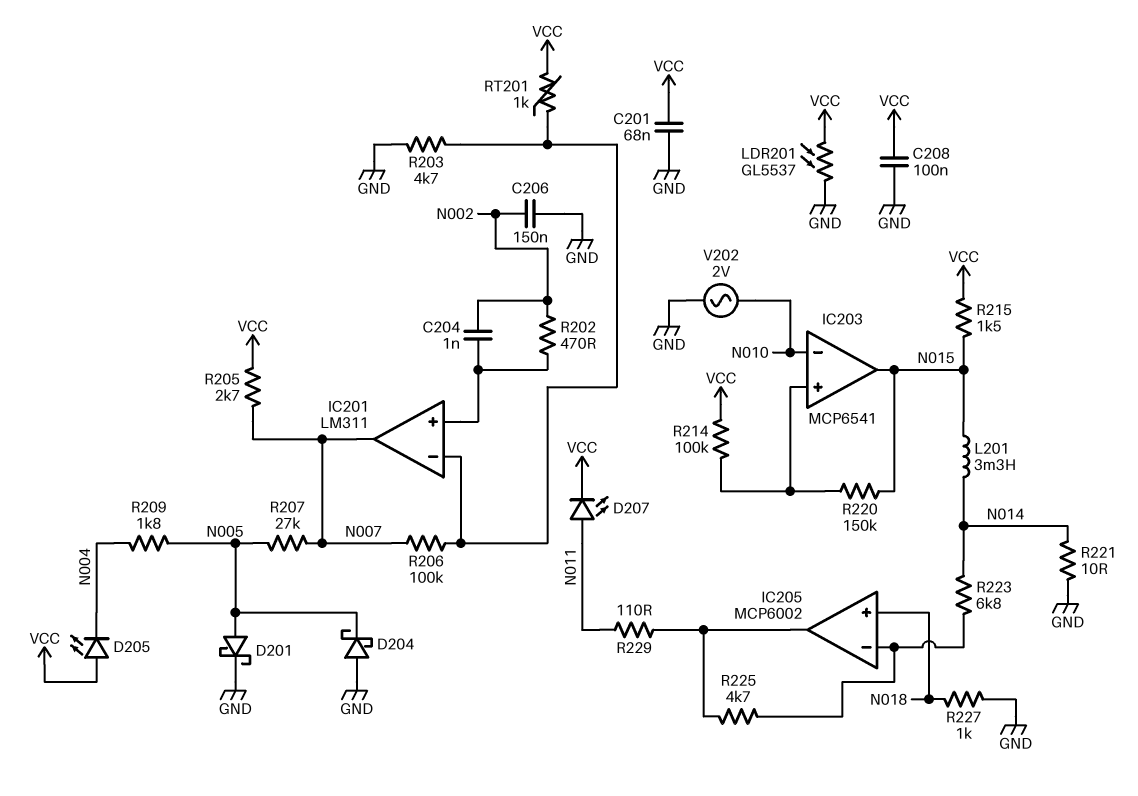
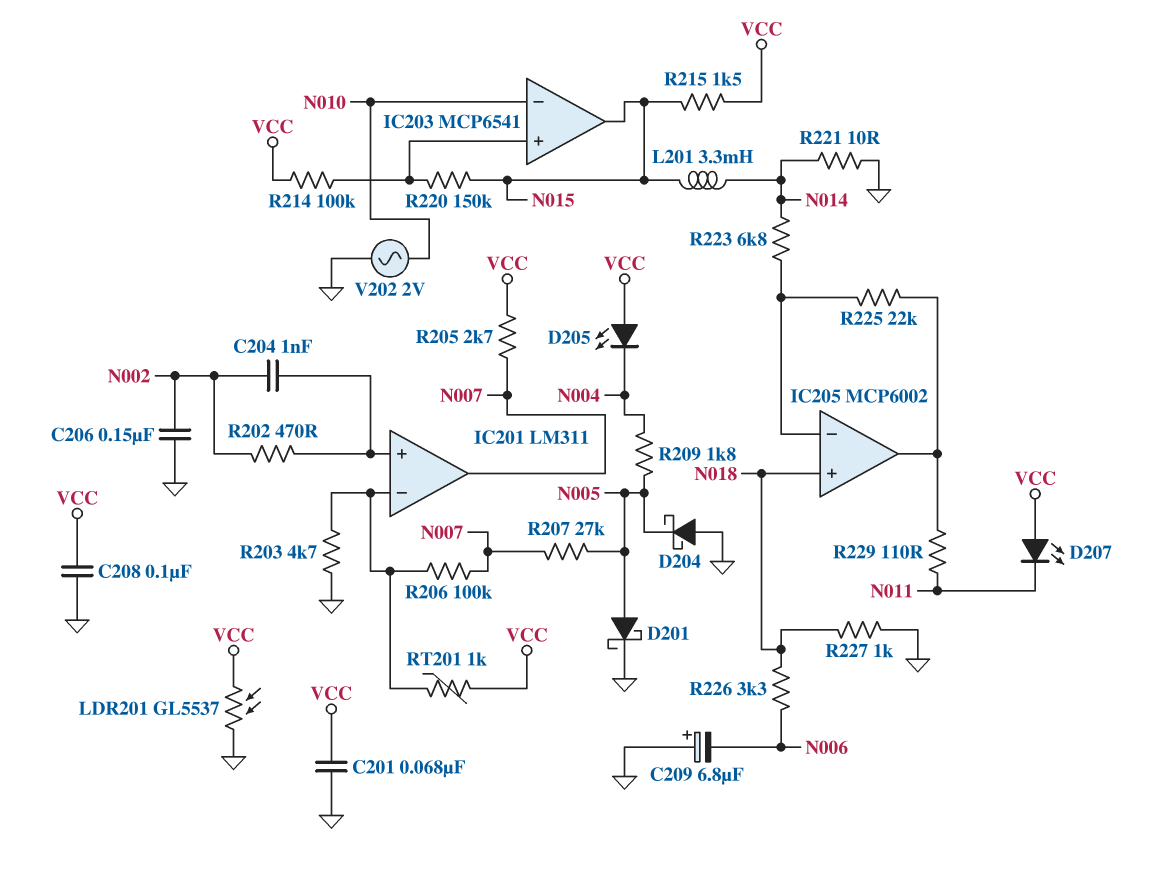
C209: none -> 6.8uF (plus GND, minus N006)
D207: LED (A N011, K VCC) -> LED (A VCC, K N011)
R225: 4.7k (IC205/in-, IC205/out) -> 22k (IC205/in-, IC205/out)
R226: none -> 3.3k (N006, N018)

